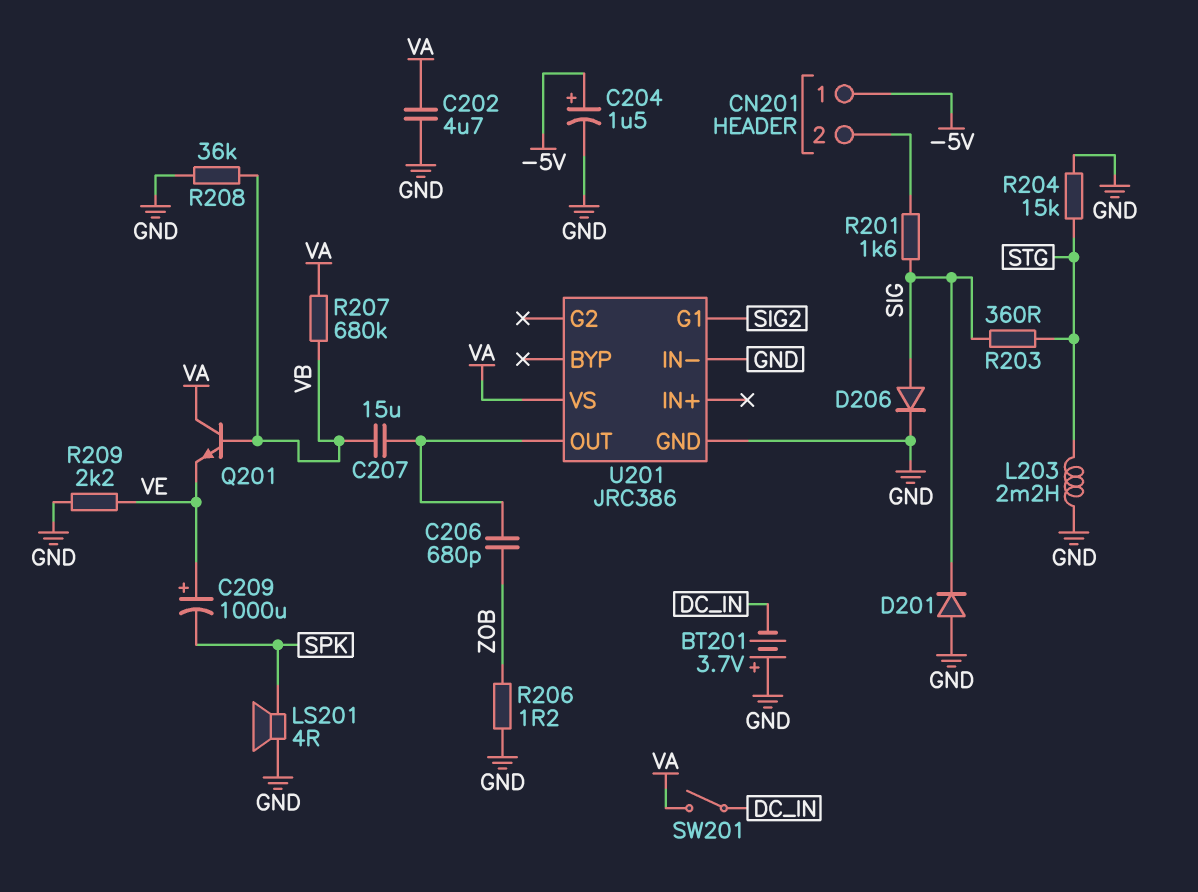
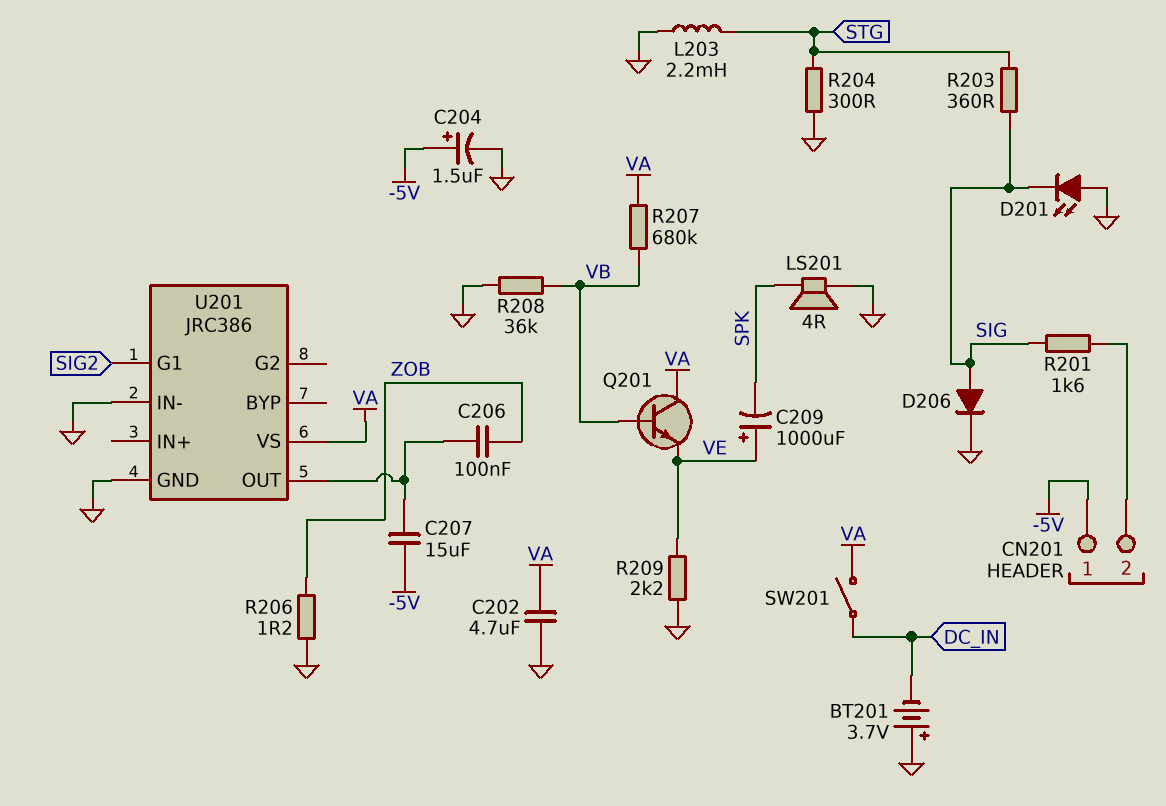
C206: 680pF (U201/OUT, ZOB) -> 100nF (U201/OUT, ZOB)
C207: 15uF (U201/OUT, VB) -> 15uF (-5V, U201/OUT)
D201: diode (A GND, K SIG) -> LED (A GND, K SIG)
R204: 15k (GND, STG) -> 300 (GND, STG)

